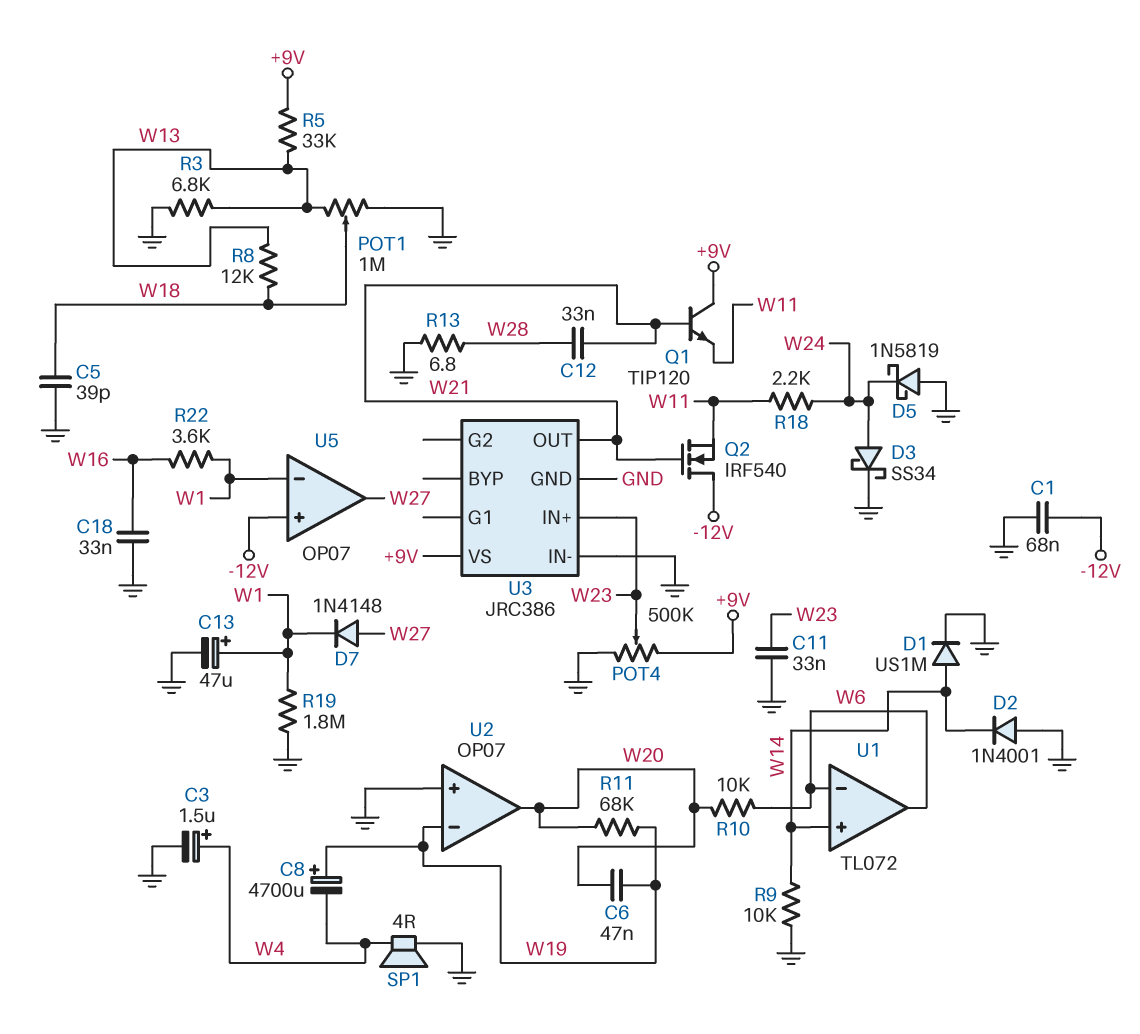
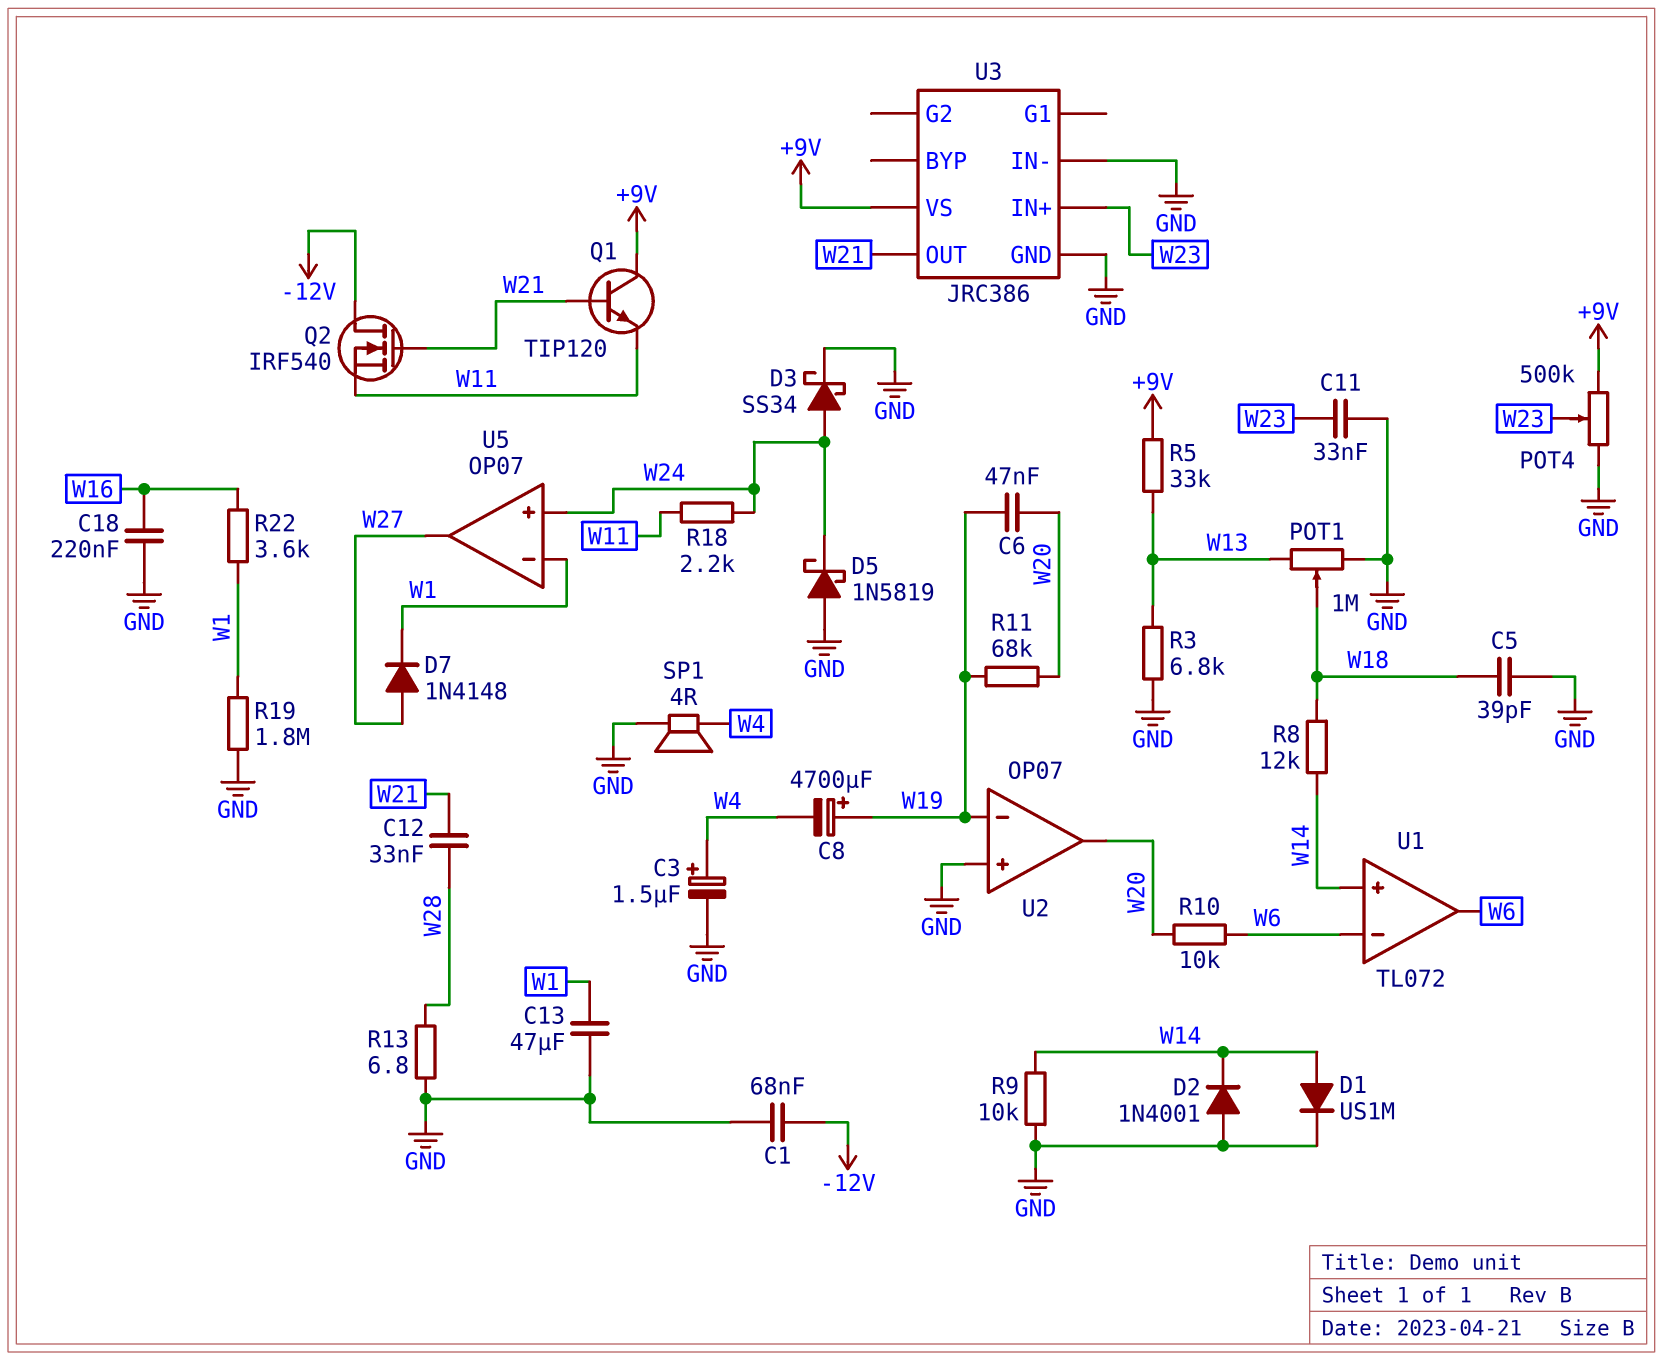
C13: 47uF (plus W1, minus GND) -> 47uF (GND, W1)
C18: 33nF (GND, W16) -> 220nF (GND, W16)
R8: 12k (W13, W18) -> 12k (W14, W18)
U5 pin in+: -12V -> W24

